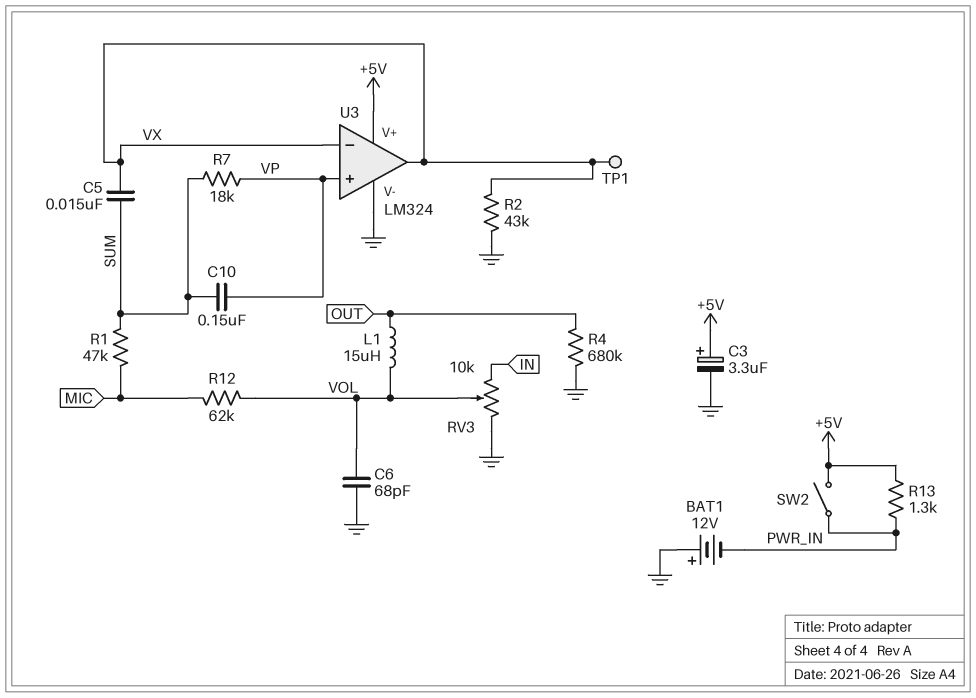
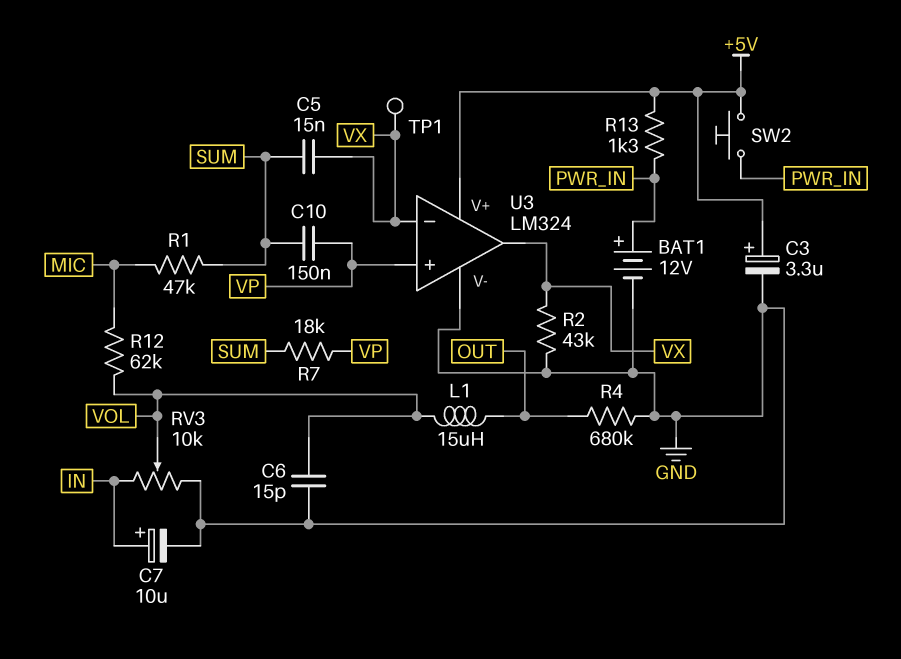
BAT1: 12V (plus GND, minus PWR_IN) -> 12V (plus PWR_IN, minus GND)
C6: 68pF (GND, VOL) -> 15pF (GND, VOL)
C7: none -> 10uF (plus IN, minus GND)
SW2: switch (+5V, PWR_IN) -> button (+5V, PWR_IN)

